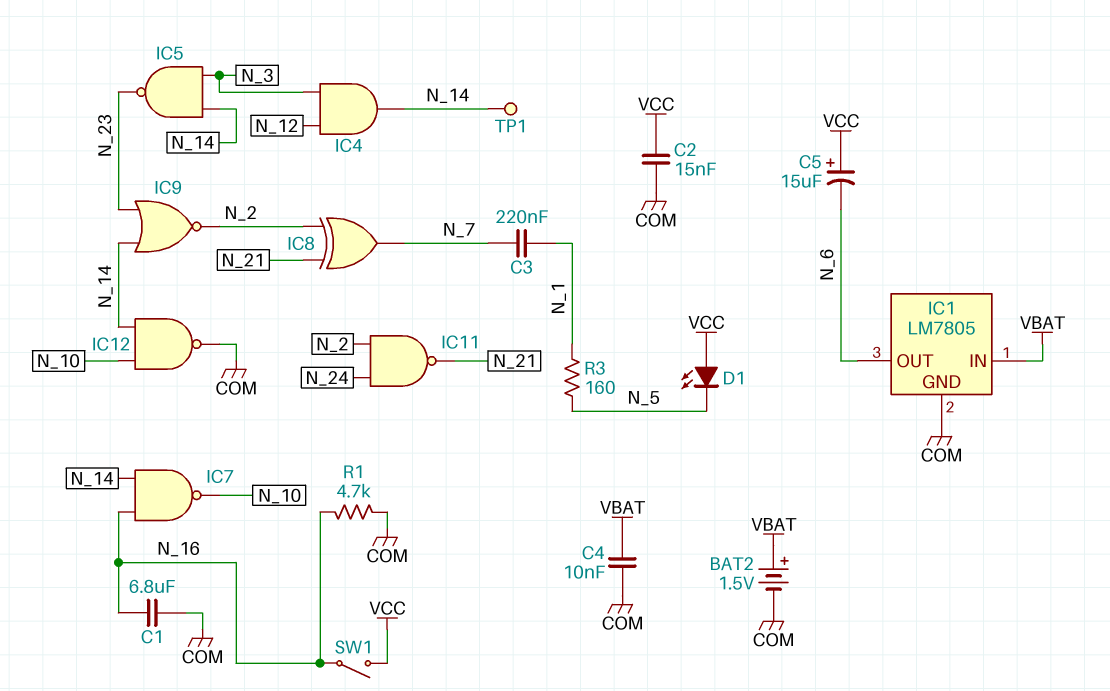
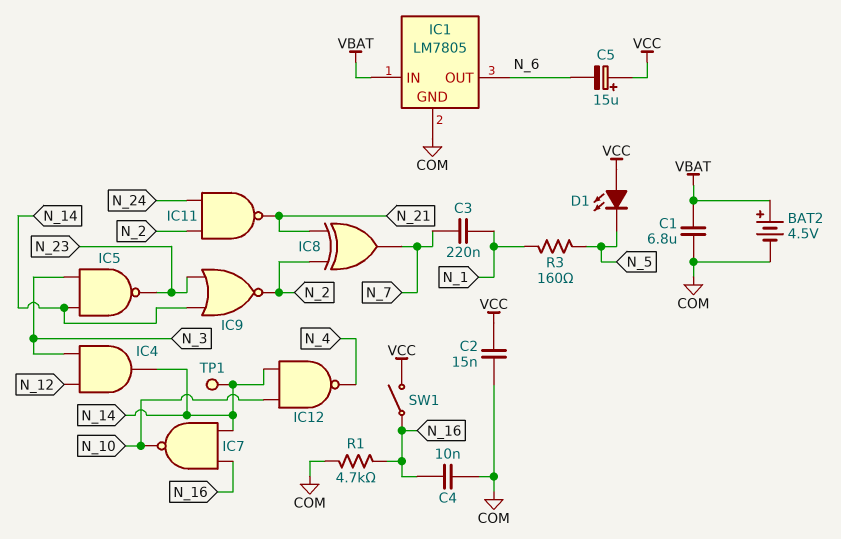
BAT2: 1.5V (plus VBAT, minus COM) -> 4.5V (plus VBAT, minus COM)
C1: 6.8uF (COM, N_16) -> 6.8uF (COM, VBAT)
C4: 10nF (COM, VBAT) -> 10nF (COM, N_16)
IC12: NAND (in N_10, in N_14, out COM) -> NAND (in N_10, in N_14, out N_4)

